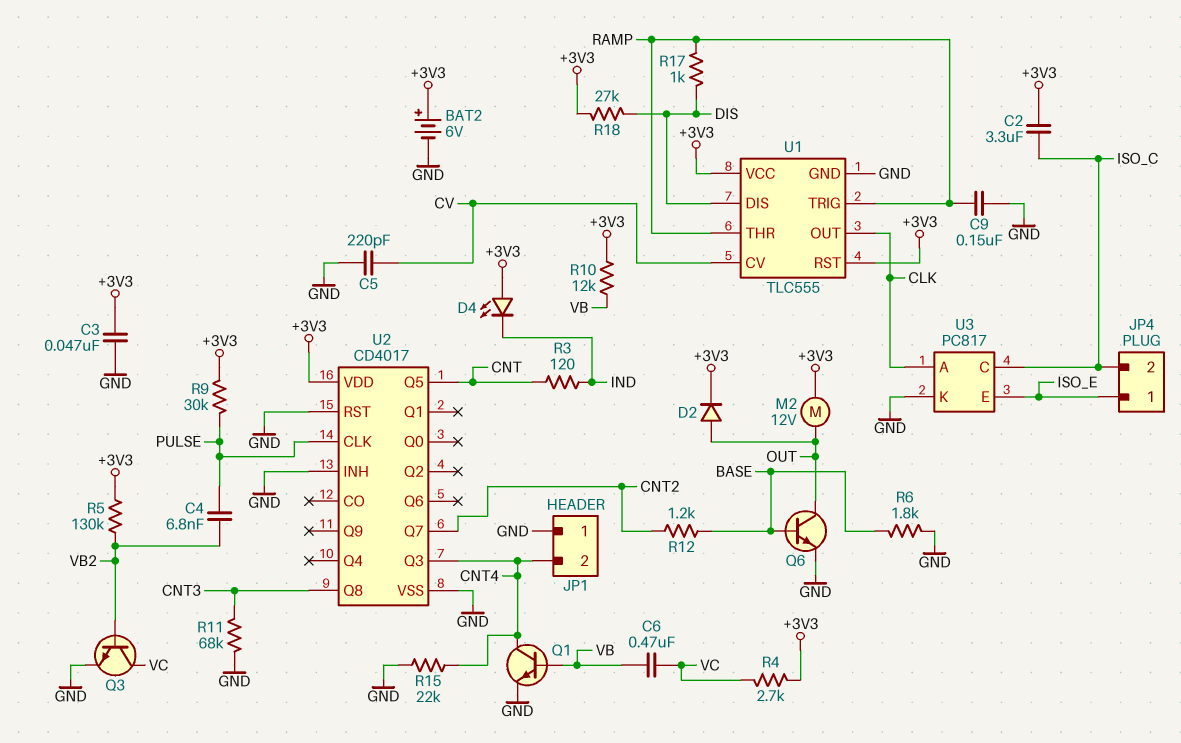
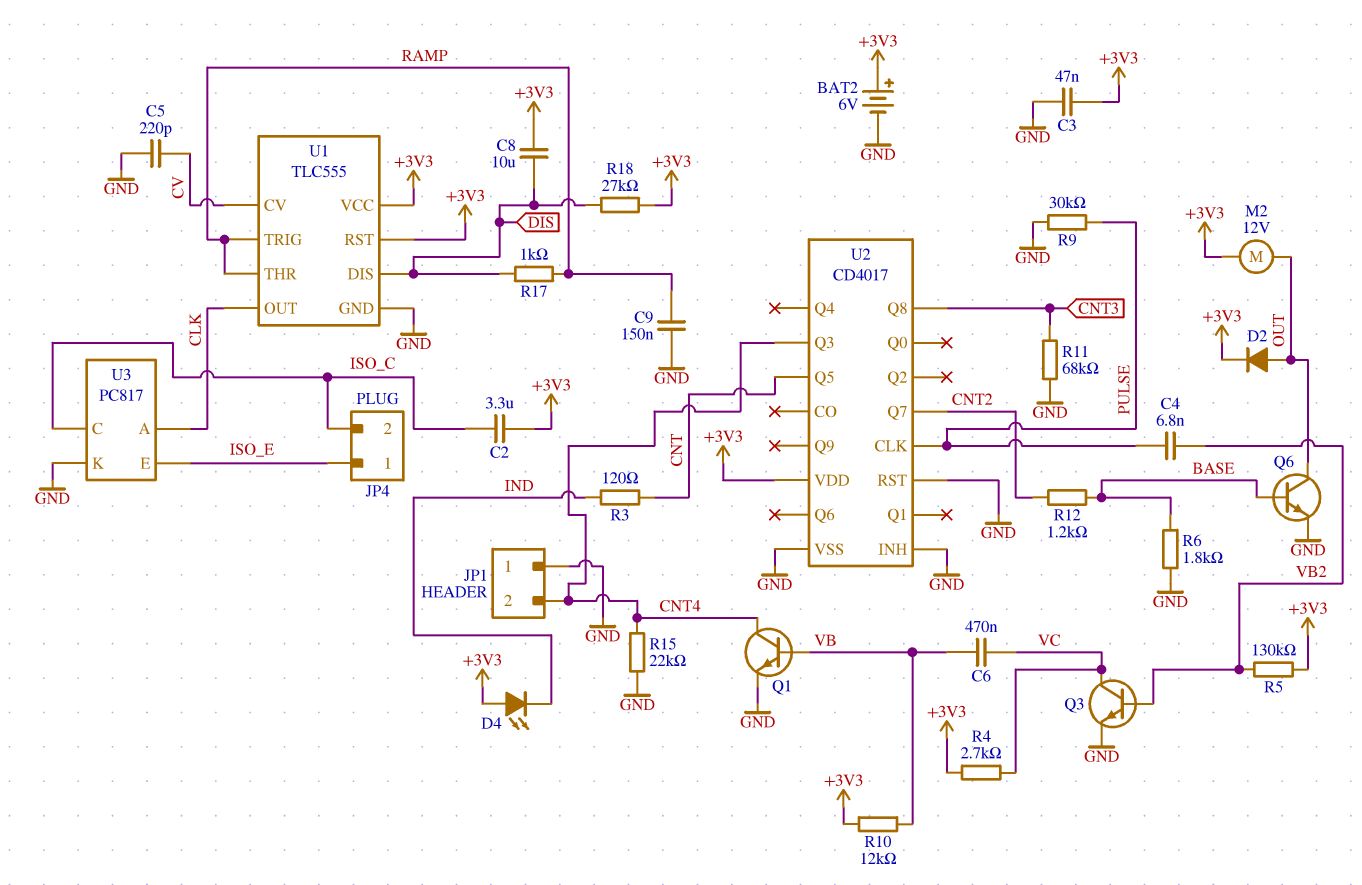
C8: none -> 10uF (+3V3, DIS)
R9: 30k (+3V3, PULSE) -> 30k (GND, PULSE)

